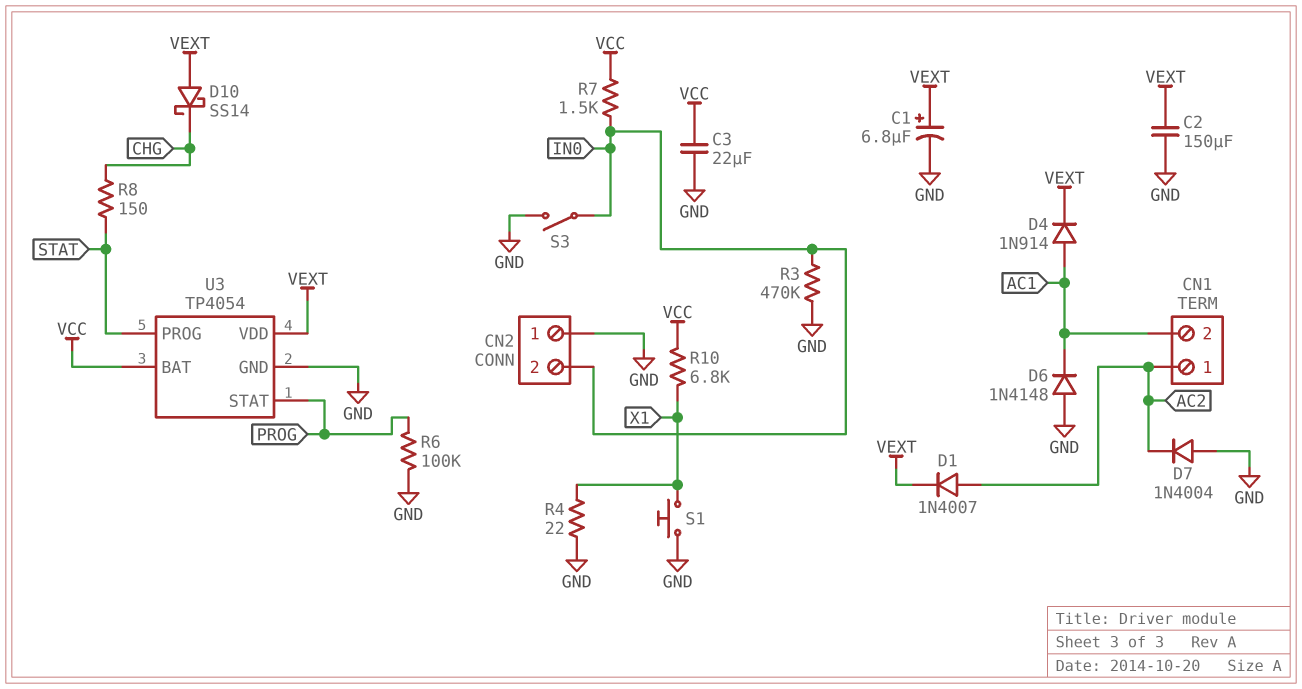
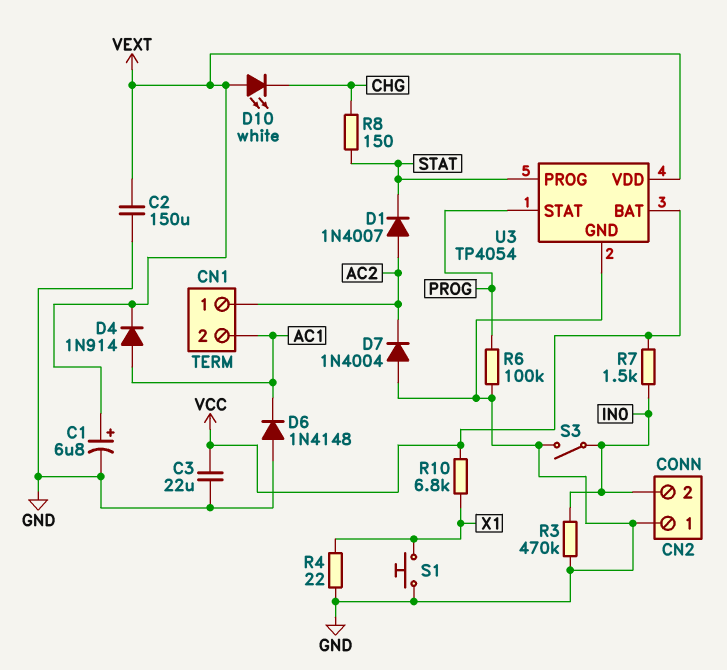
D1: diode 1N4007 (A AC2, K VEXT) -> diode 1N4007 (A AC2, K STAT)
D10: schottky SS14 (A VEXT, K CHG) -> LED white (A VEXT, K CHG)

